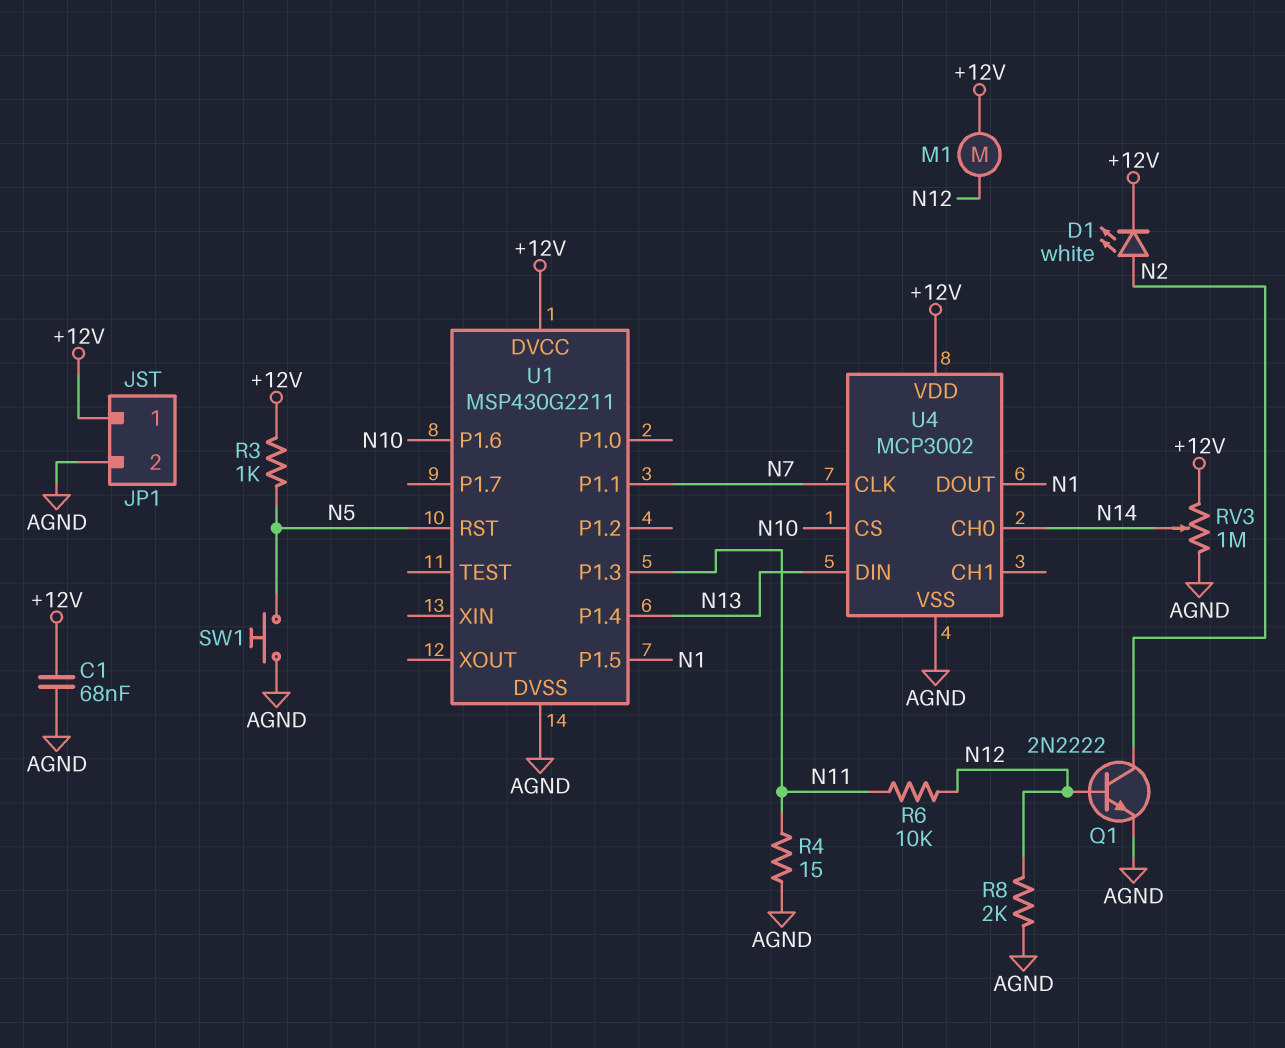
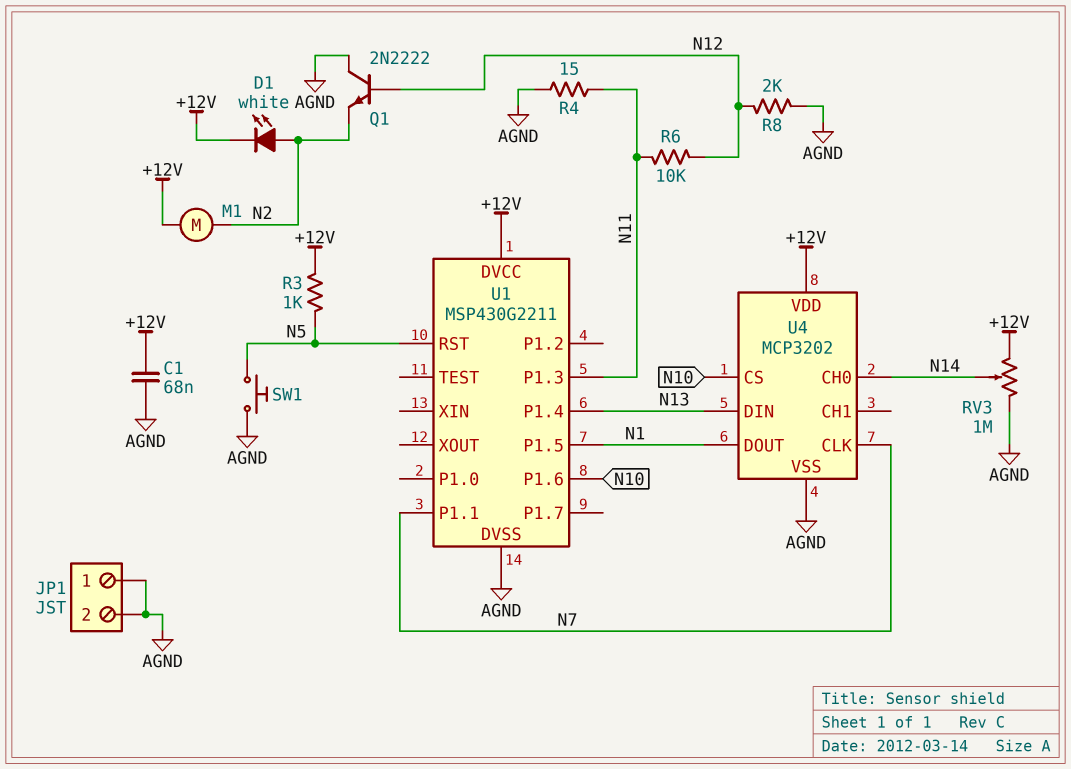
JP1 pin 1: +12V -> AGND
M1: motor (+12V, N12) -> motor (+12V, N2)
Q1: NPN 2N2222 (B N12, C N2, E AGND) -> NPN 2N2222 (B N12, C AGND, E N2)
U4: MCP3002 -> MCP3202

